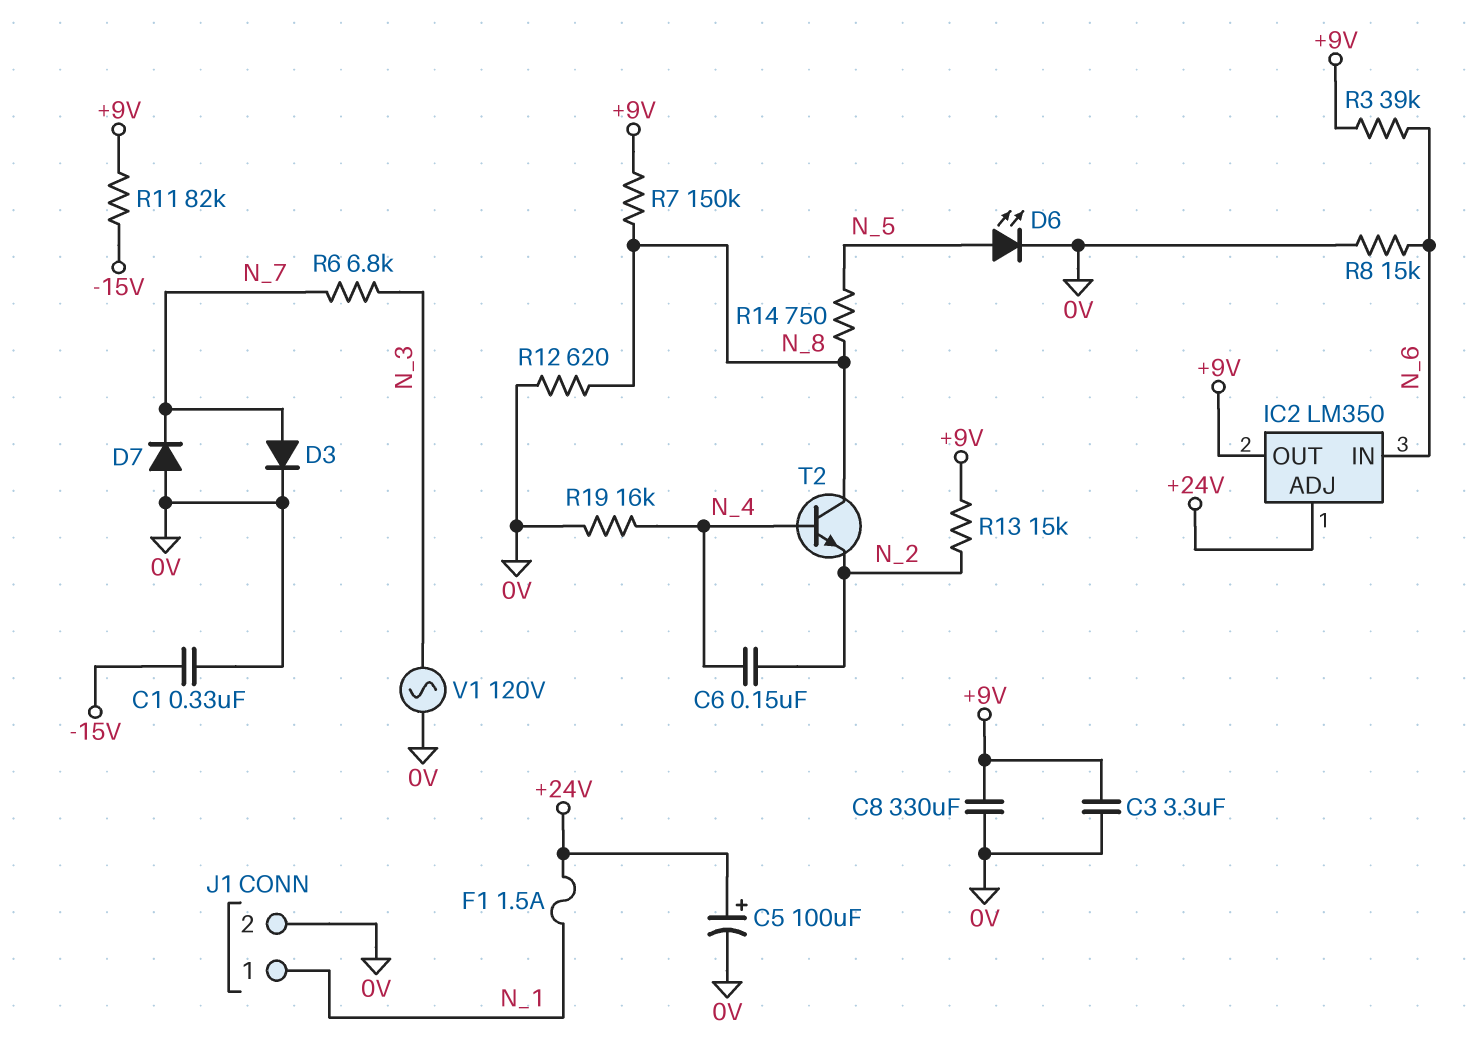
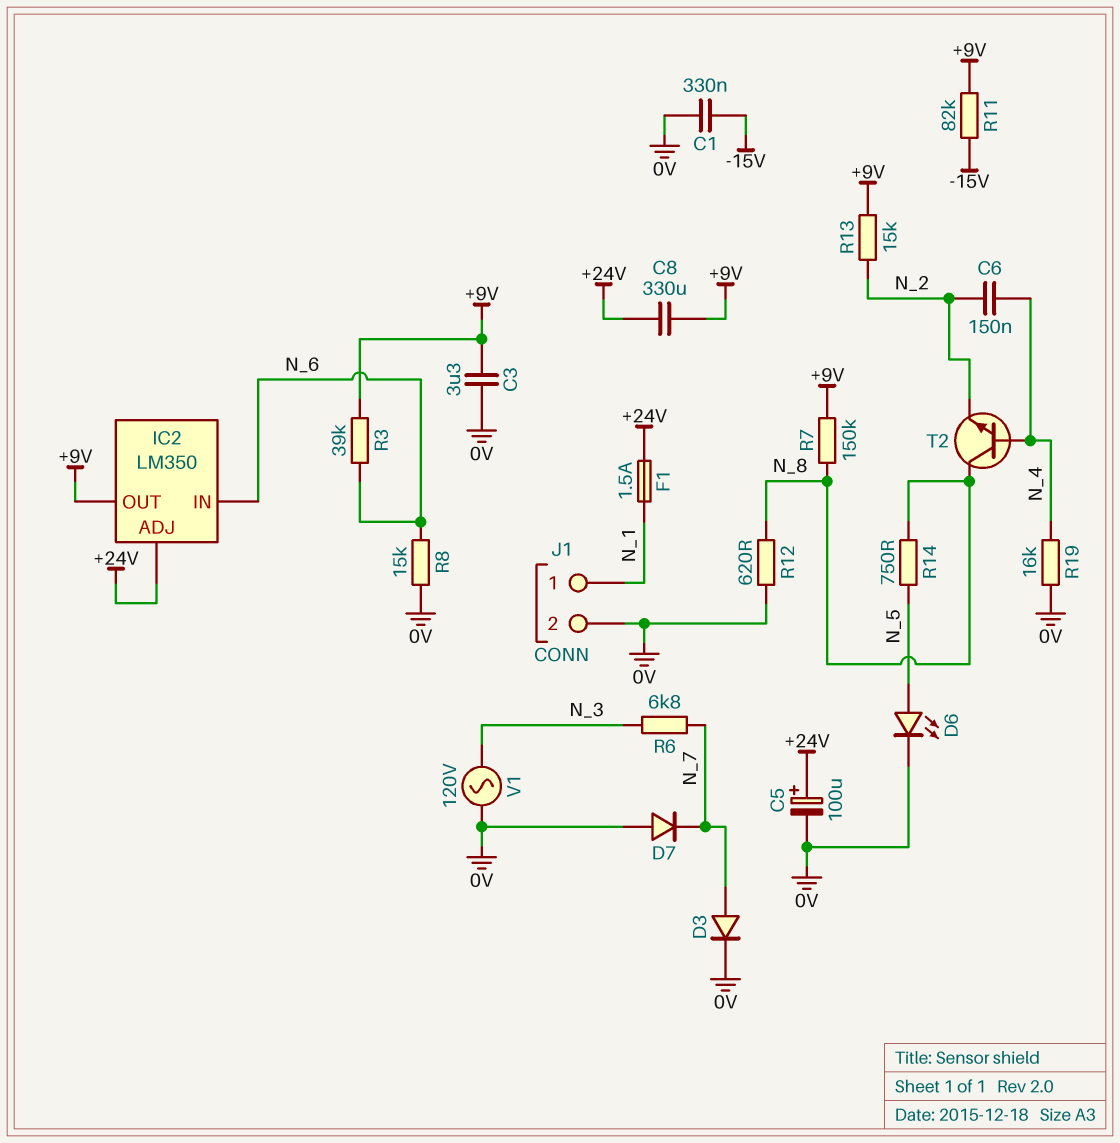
C8: 330uF (+9V, 0V) -> 330uF (+9V, +24V)

